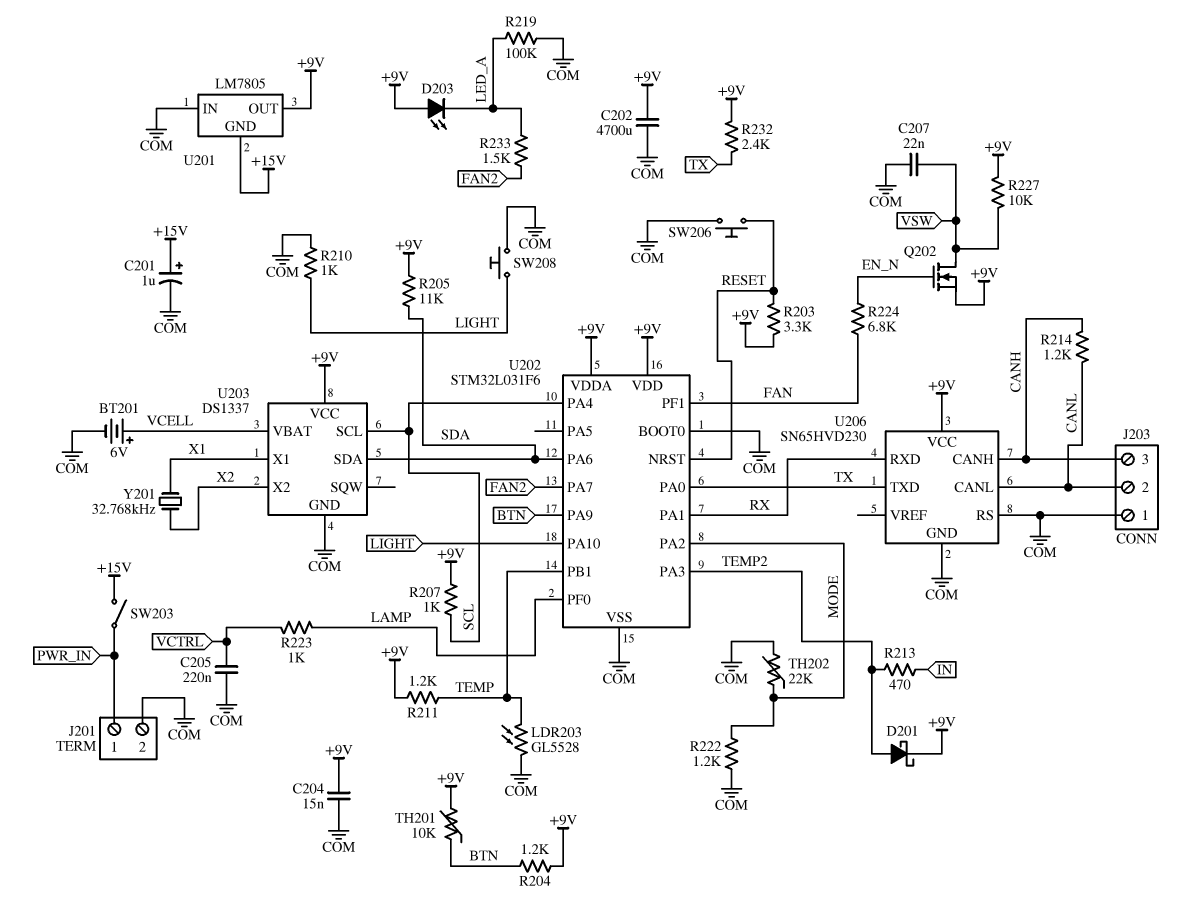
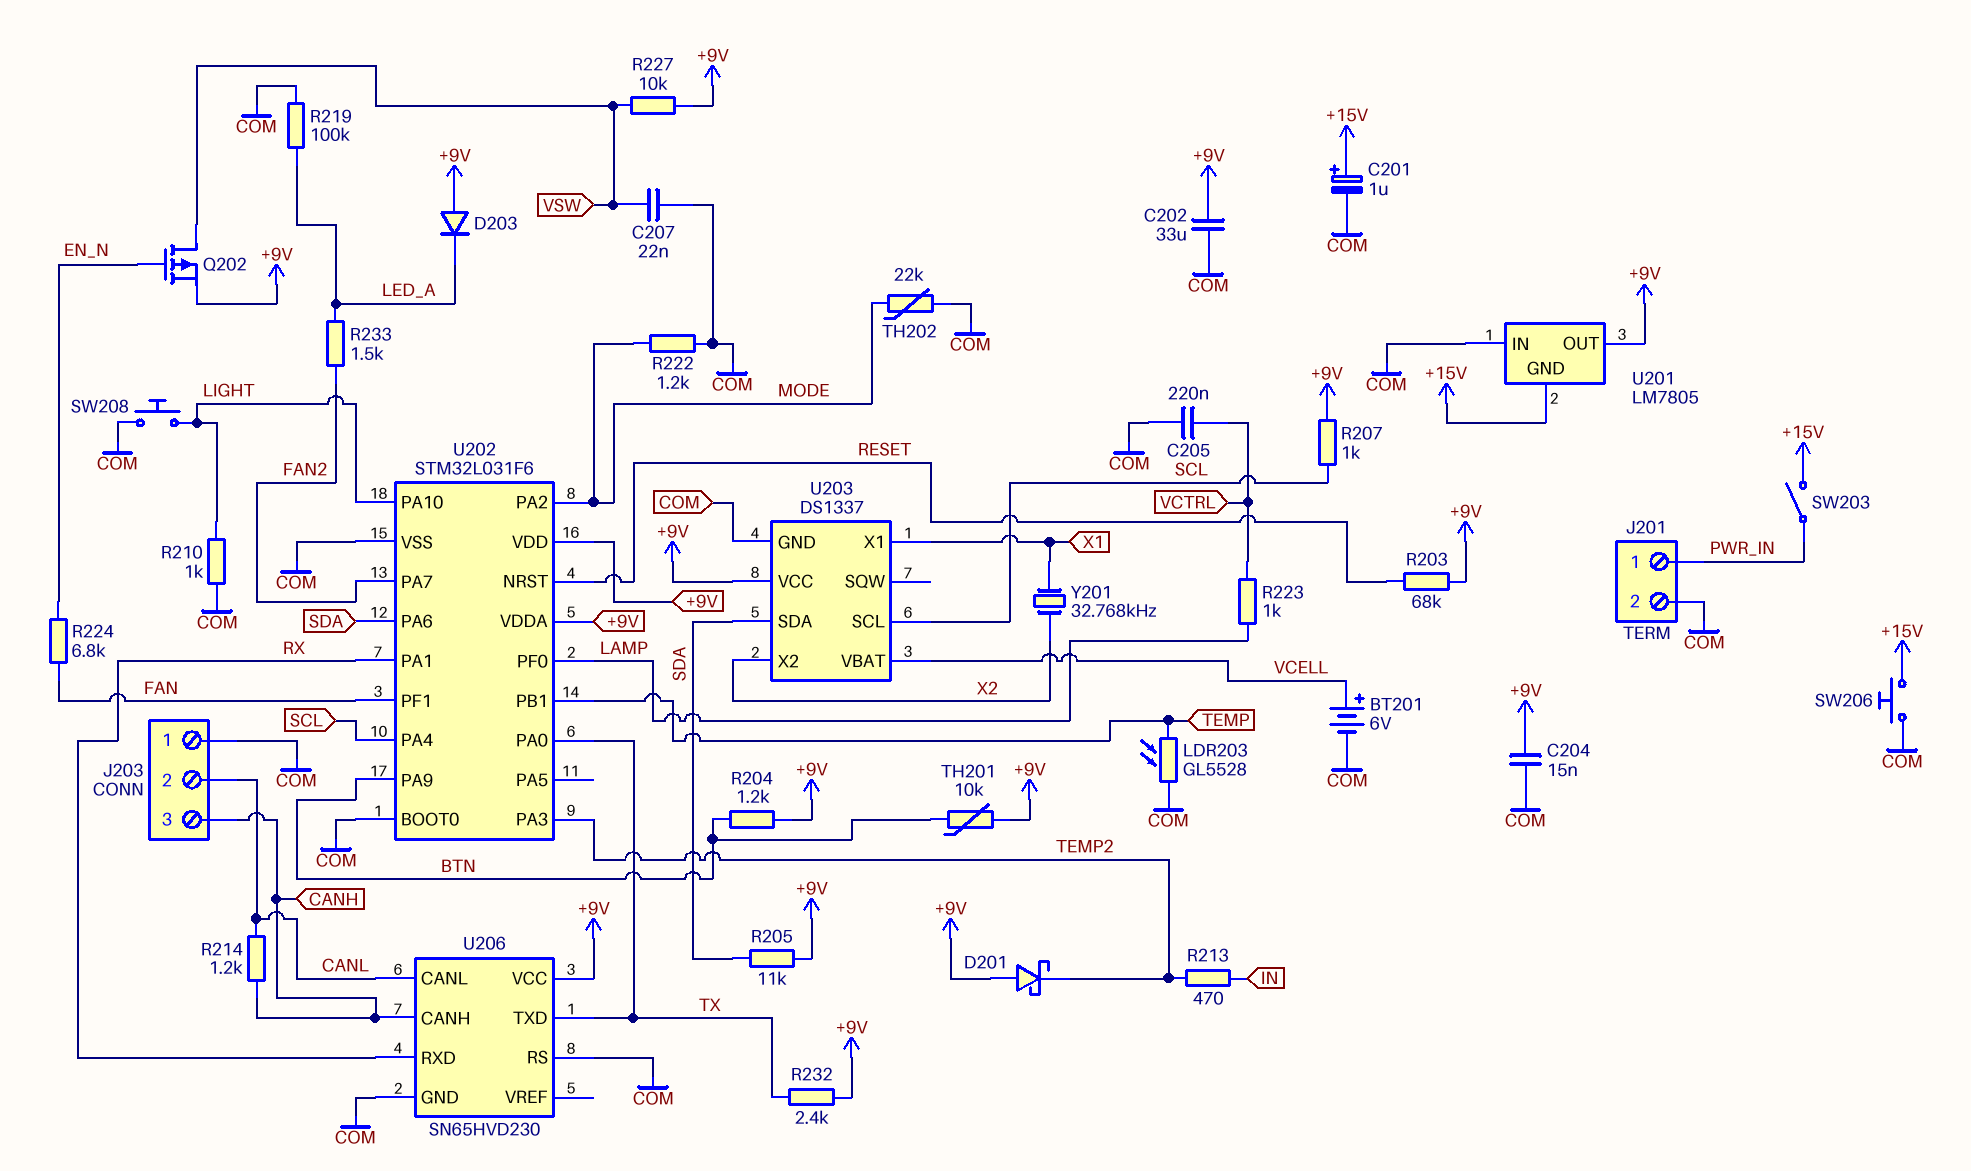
C202: 4700uF (+9V, COM) -> 33uF (+9V, COM)
D201: schottky (A TEMP2, K +9V) -> schottky (A +9V, K TEMP2)
D203: LED (A +9V, K LED_A) -> diode (A +9V, K LED_A)
Q202: NMOS (G EN_N, D VSW, S +9V) -> PMOS (G EN_N, D VSW, S +9V)
R203: 3.3k (+9V, RESET) -> 68k (+9V, RESET)
R211: 1.2k (+9V, TEMP) -> none
SW206: button (COM, RESET) -> button (+15V, COM)

